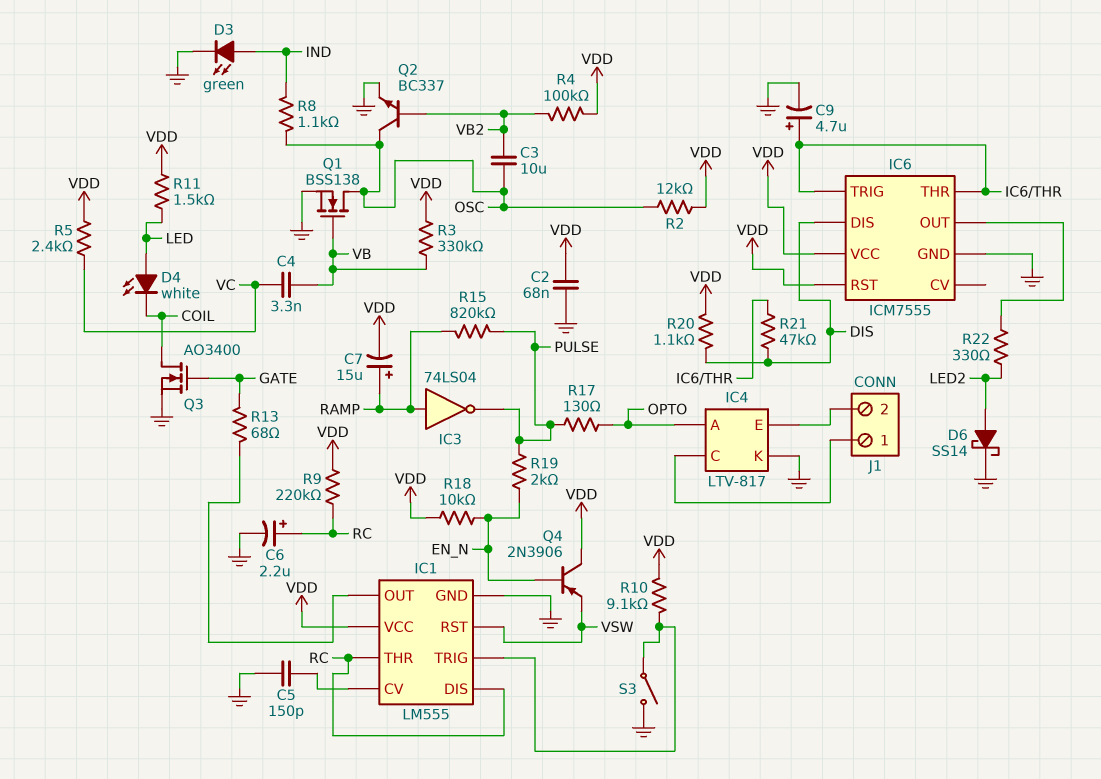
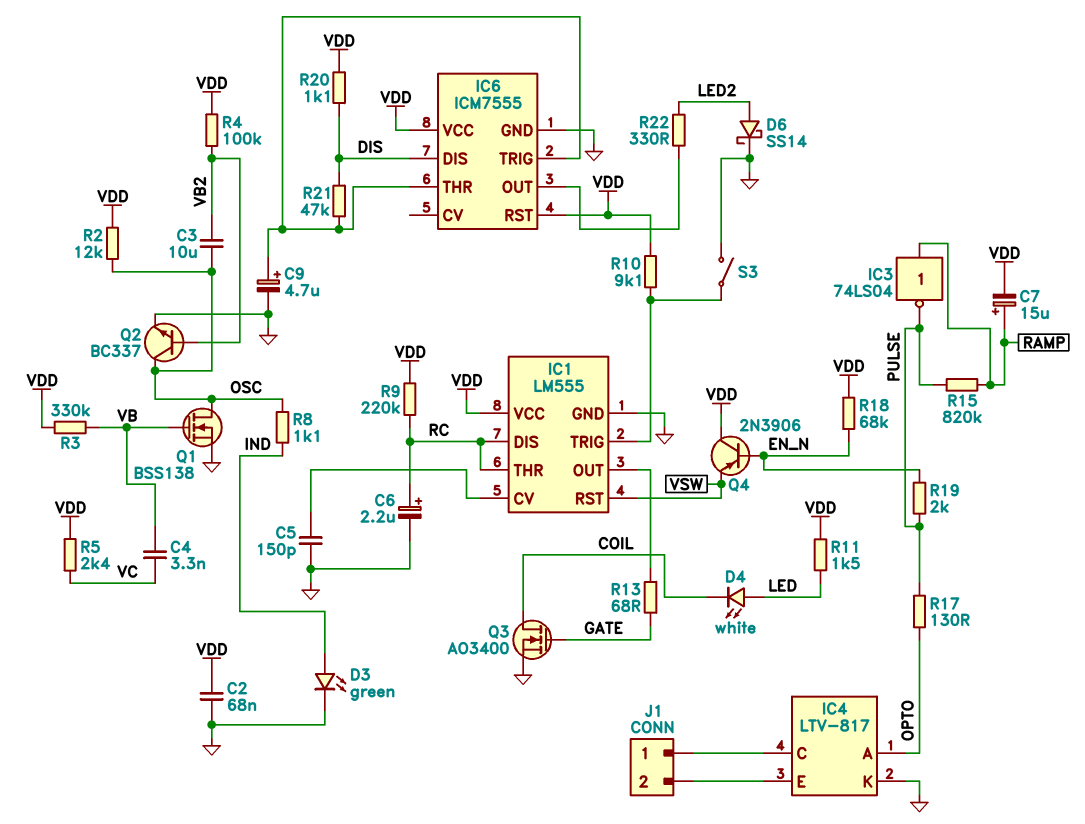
R18: 10k (EN_N, VDD) -> 68k (EN_N, VDD)

